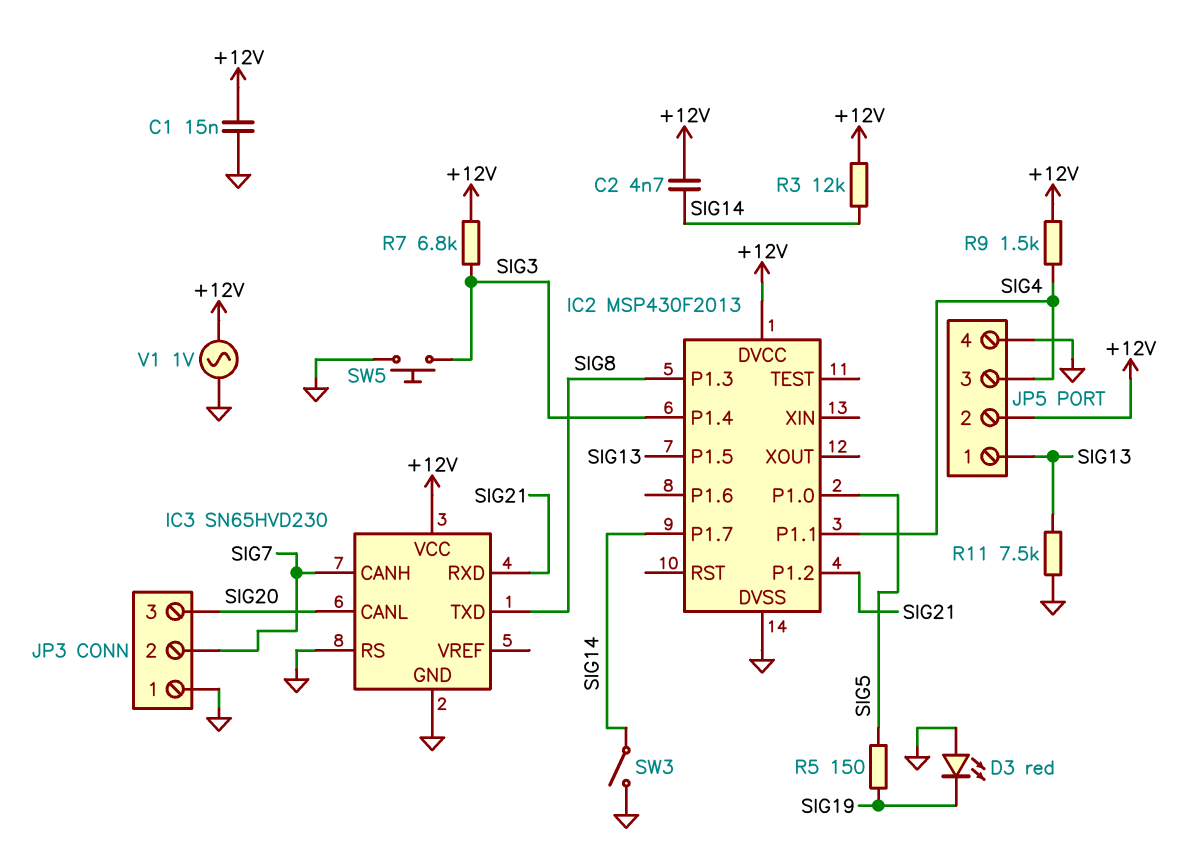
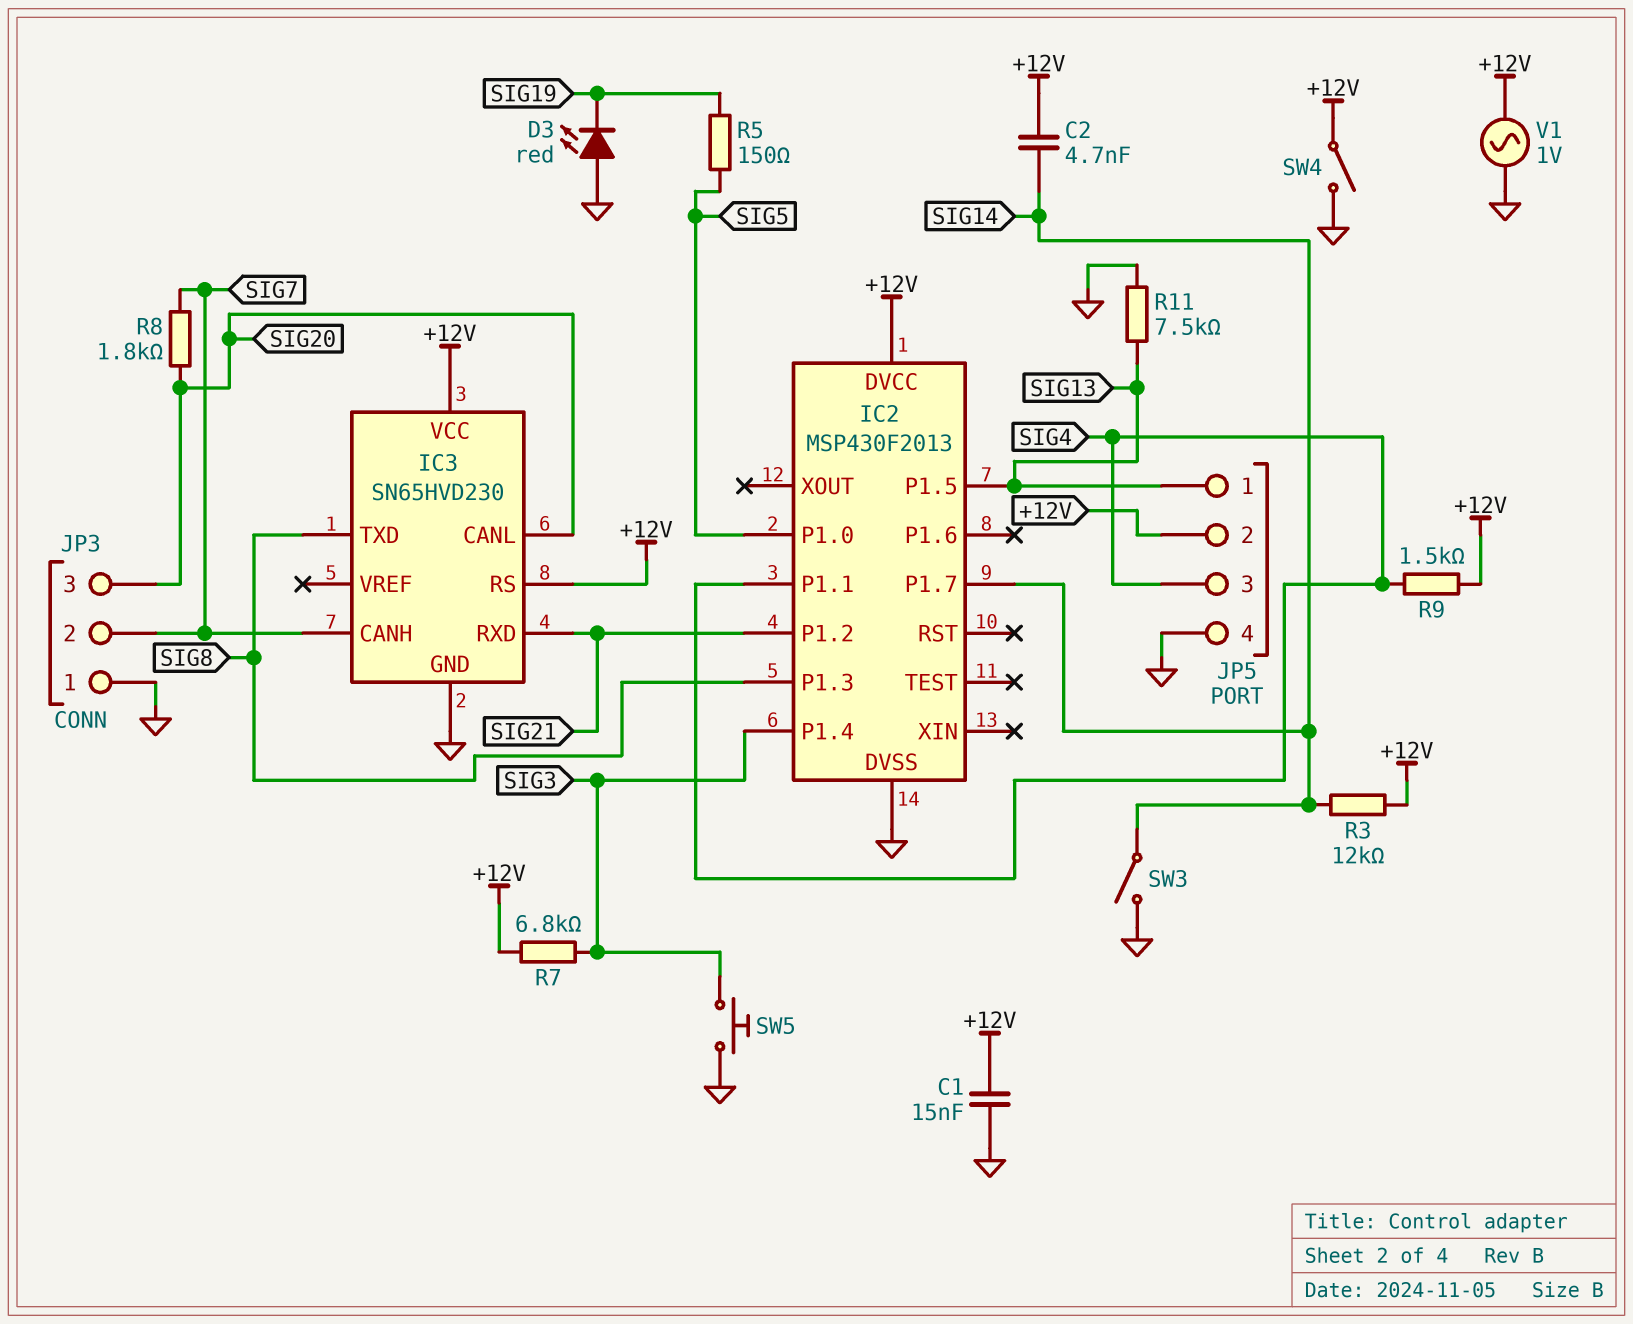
IC3 pin RS: GND -> +12V
R8: none -> 1.8k (SIG7, SIG20)
SW4: none -> switch (+12V, GND)

